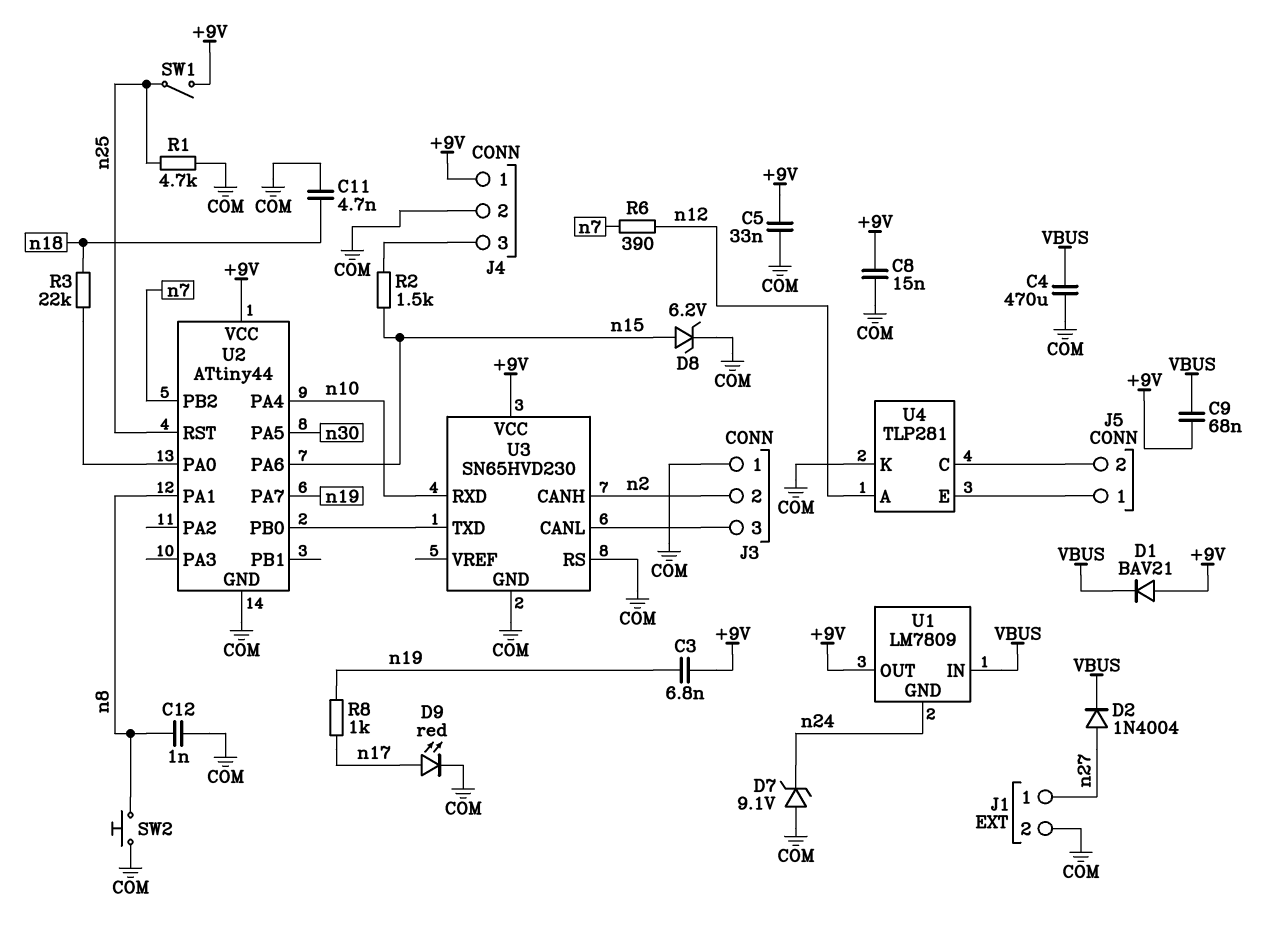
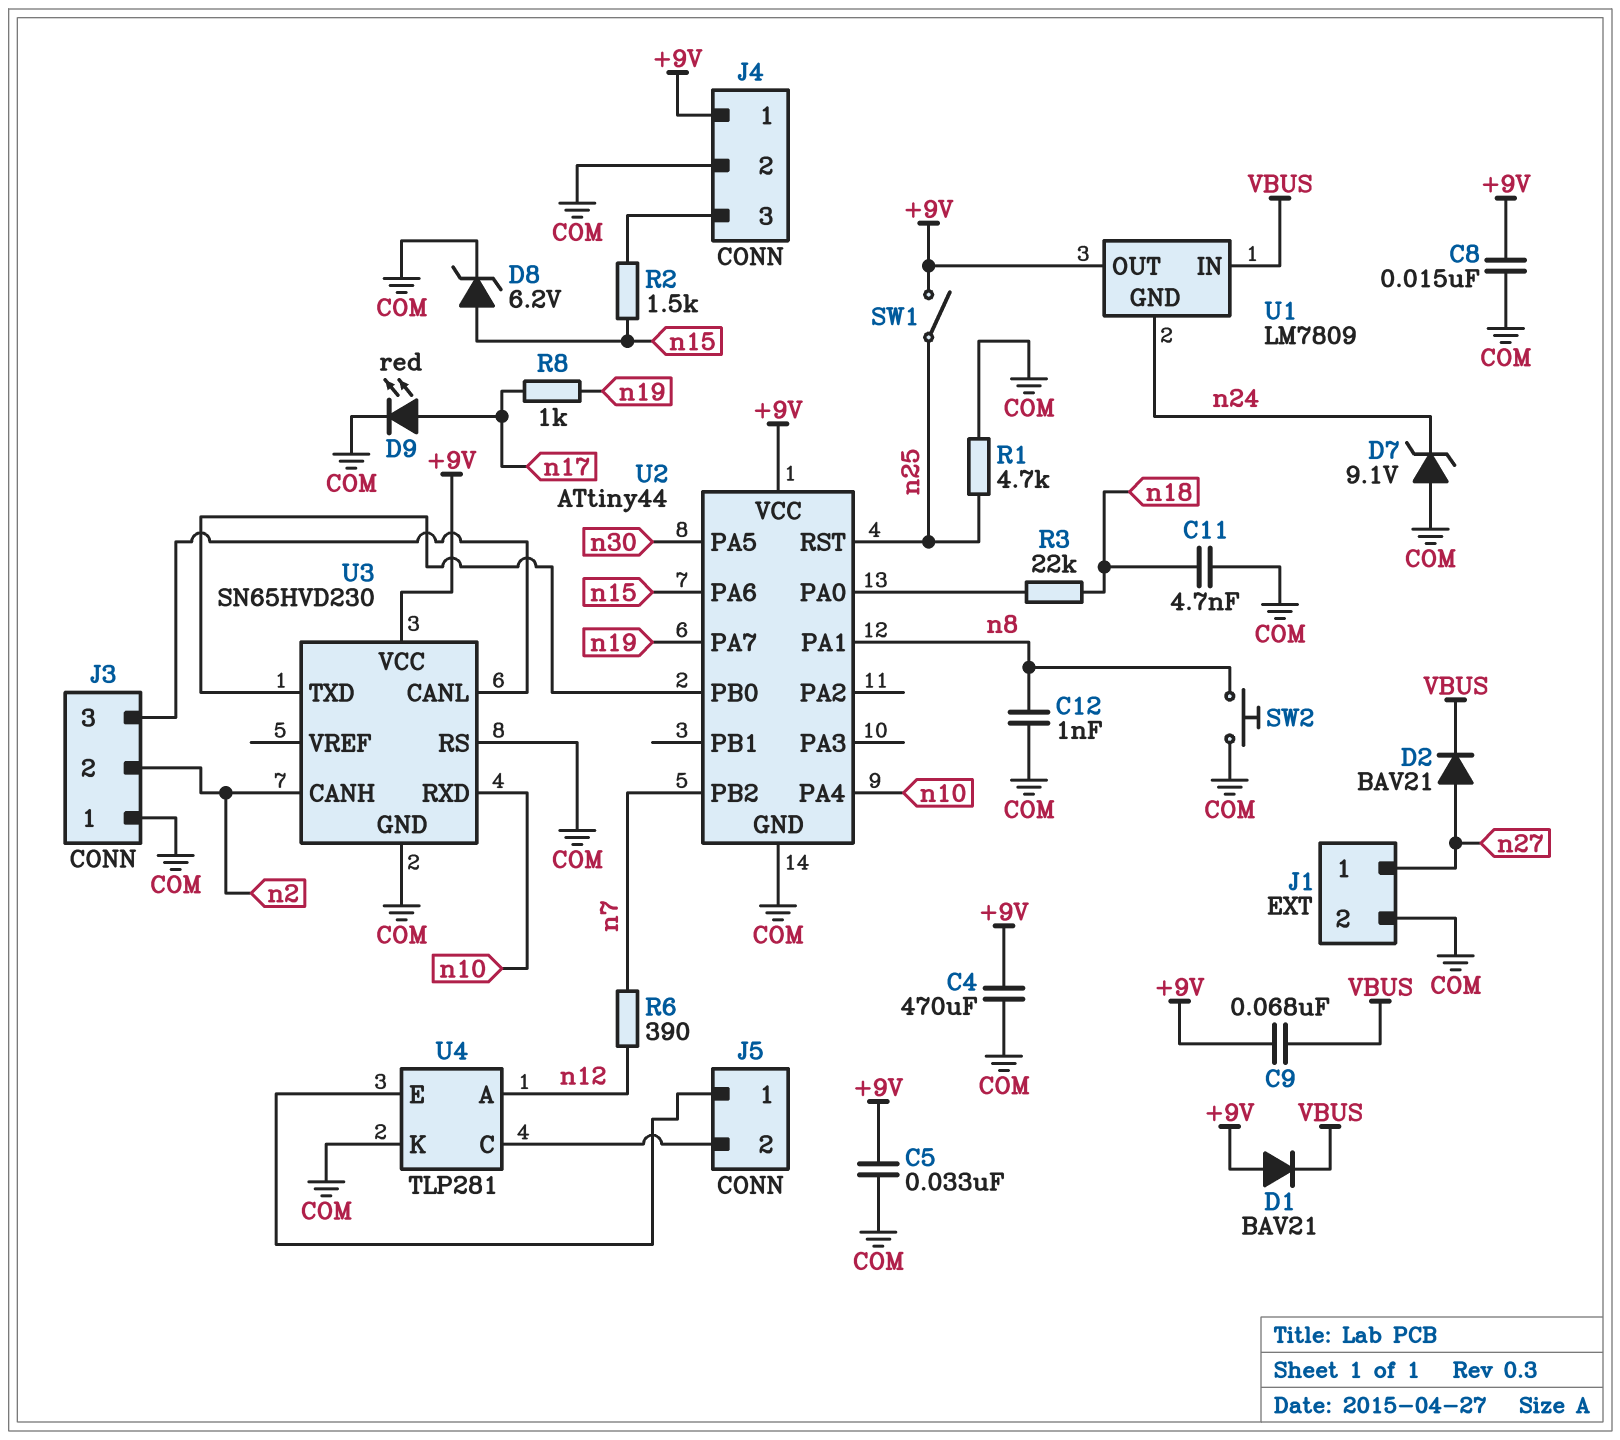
C3: 6.8nF (+9V, n19) -> none
C4: 470uF (COM, VBUS) -> 470uF (+9V, COM)
D2: diode 1N4004 (A n27, K VBUS) -> diode BAV21 (A n27, K VBUS)

